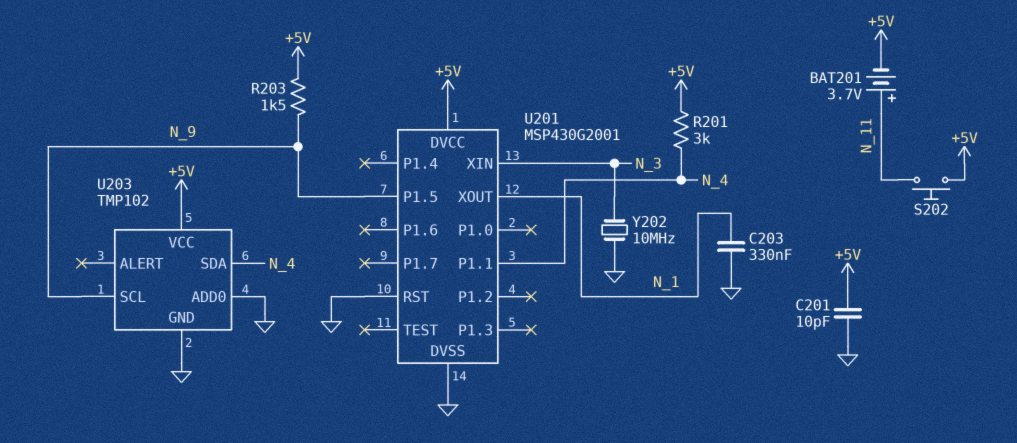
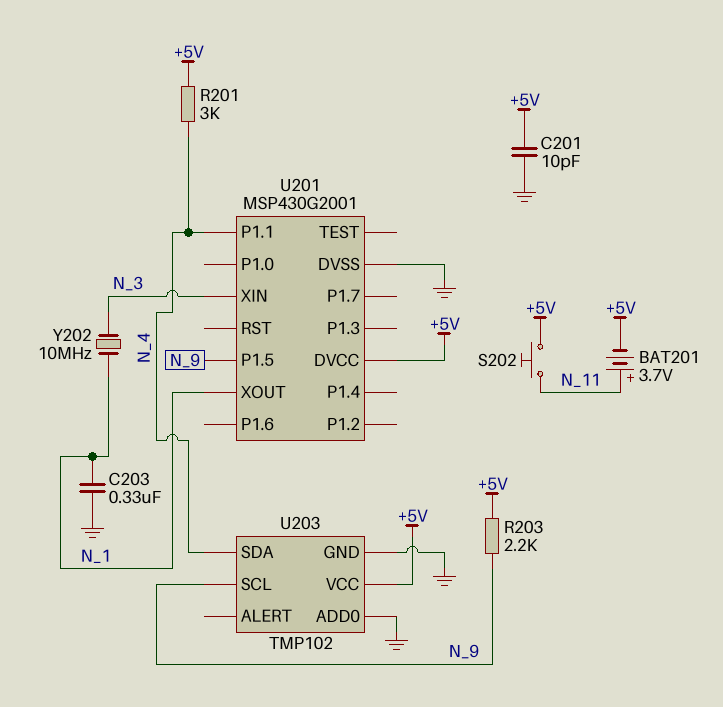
R203: 1.5k (+5V, N_9) -> 2.2k (+5V, N_9)
U201 pin RST: GND -> none
Y202: 10MHz (GND, N_3) -> 10MHz (N_1, N_3)

